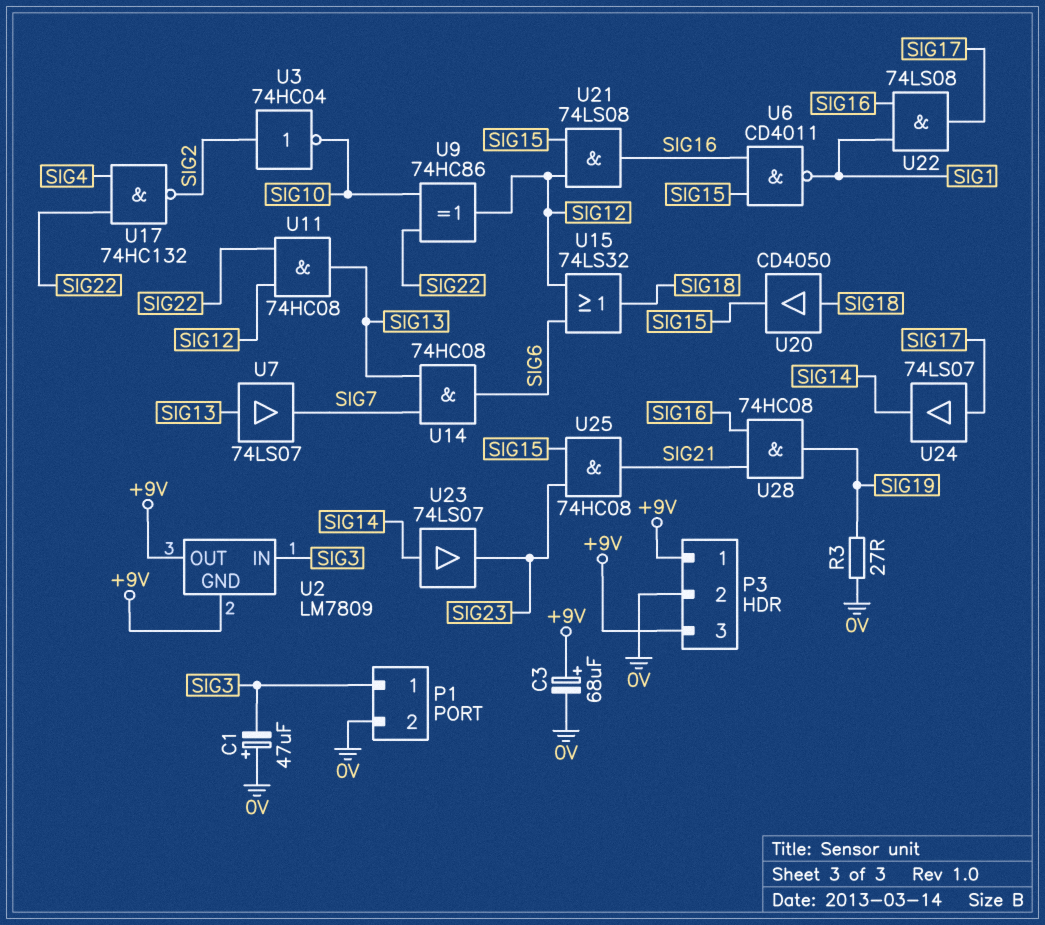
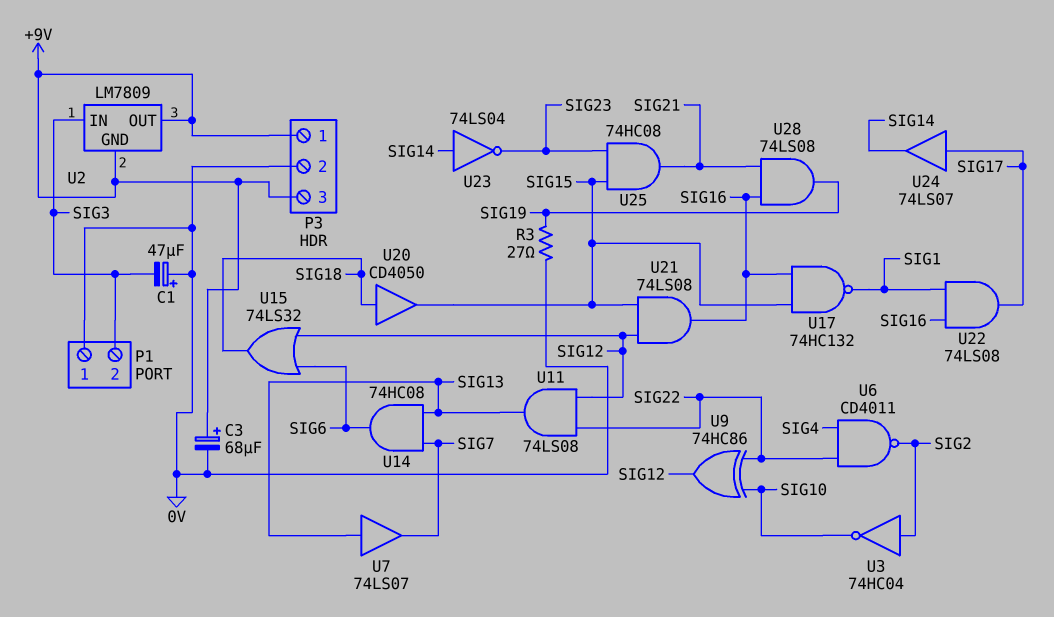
P1 pin 1: SIG3 -> 0V
P1 pin 2: 0V -> SIG3
U6: NAND CD4011 (in SIG15, in SIG16, out SIG1) -> NAND CD4011 (in SIG4, in SIG22, out SIG2)
U11: AND 74HC08 (in SIG12, in SIG22, out SIG13) -> AND 74LS08 (in SIG12, in SIG22, out SIG13)
U17: NAND 74HC132 (in SIG4, in SIG22, out SIG2) -> NAND 74HC132 (in SIG15, in SIG16, out SIG1)
U23: buffer 74LS07 (in SIG14, out SIG23) -> NOT 74LS04 (in SIG14, out SIG23)
U28: AND 74HC08 (in SIG16, in SIG21, out SIG19) -> AND 74LS08 (in SIG16, in SIG21, out SIG19)

